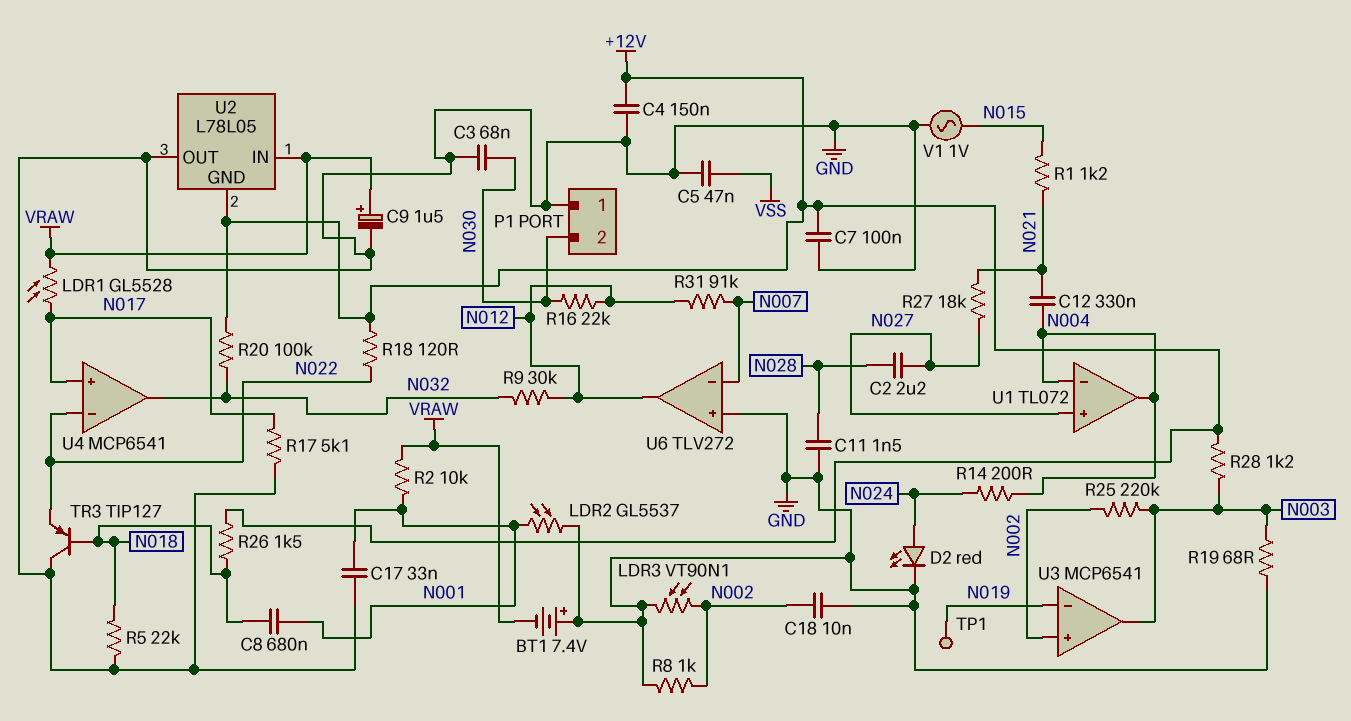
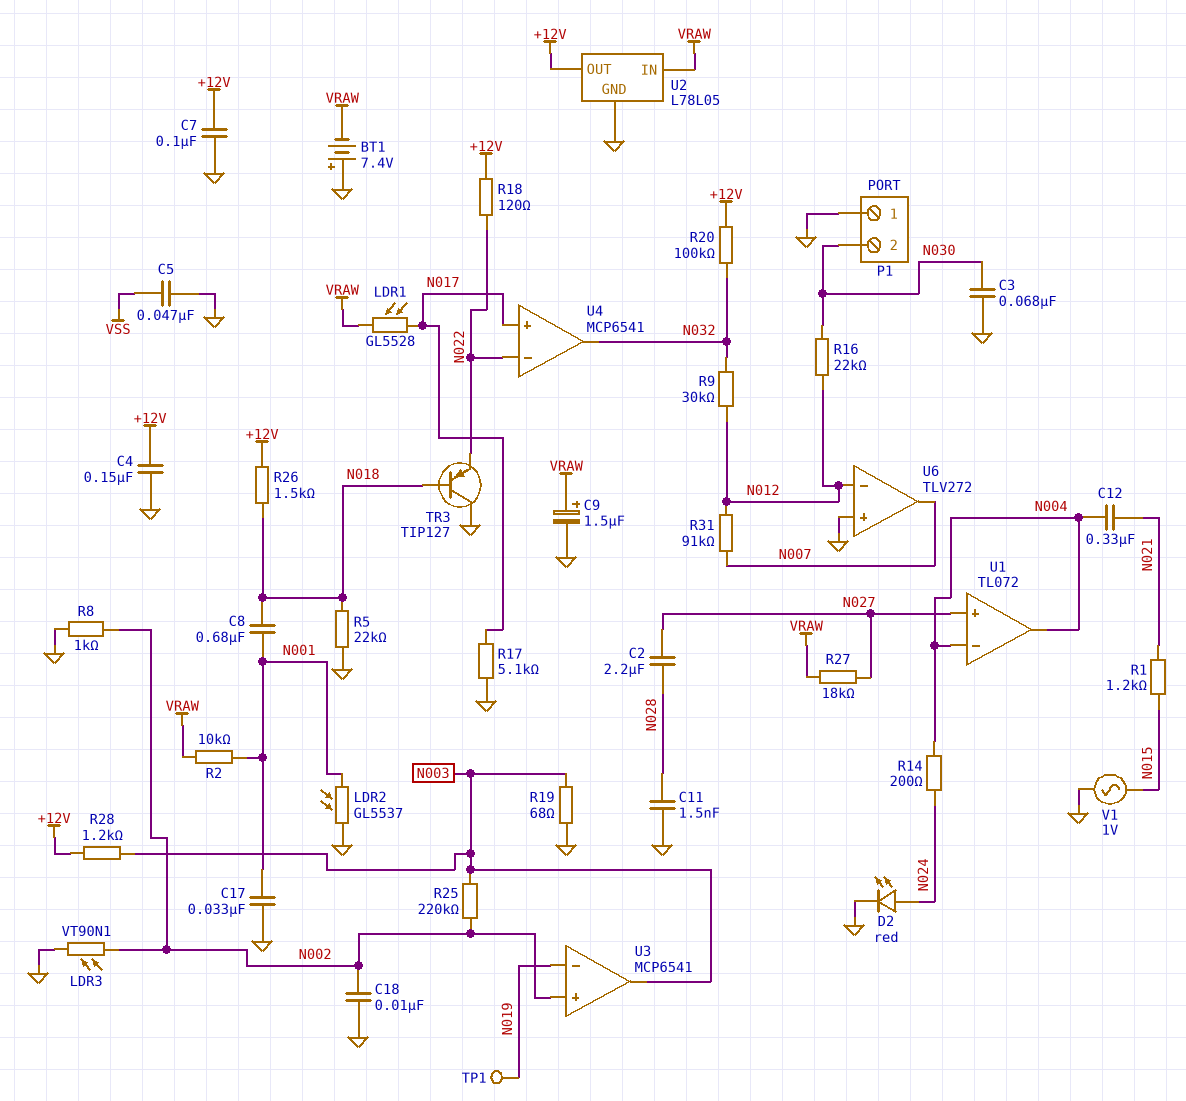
R27: 18k (N021, N027) -> 18k (N027, VRAW)
U2 pin GND: +12V -> GND
U2 pin OUT: GND -> +12V
U6 pin in-: N007 -> N012
U6 pin out: N012 -> N007

